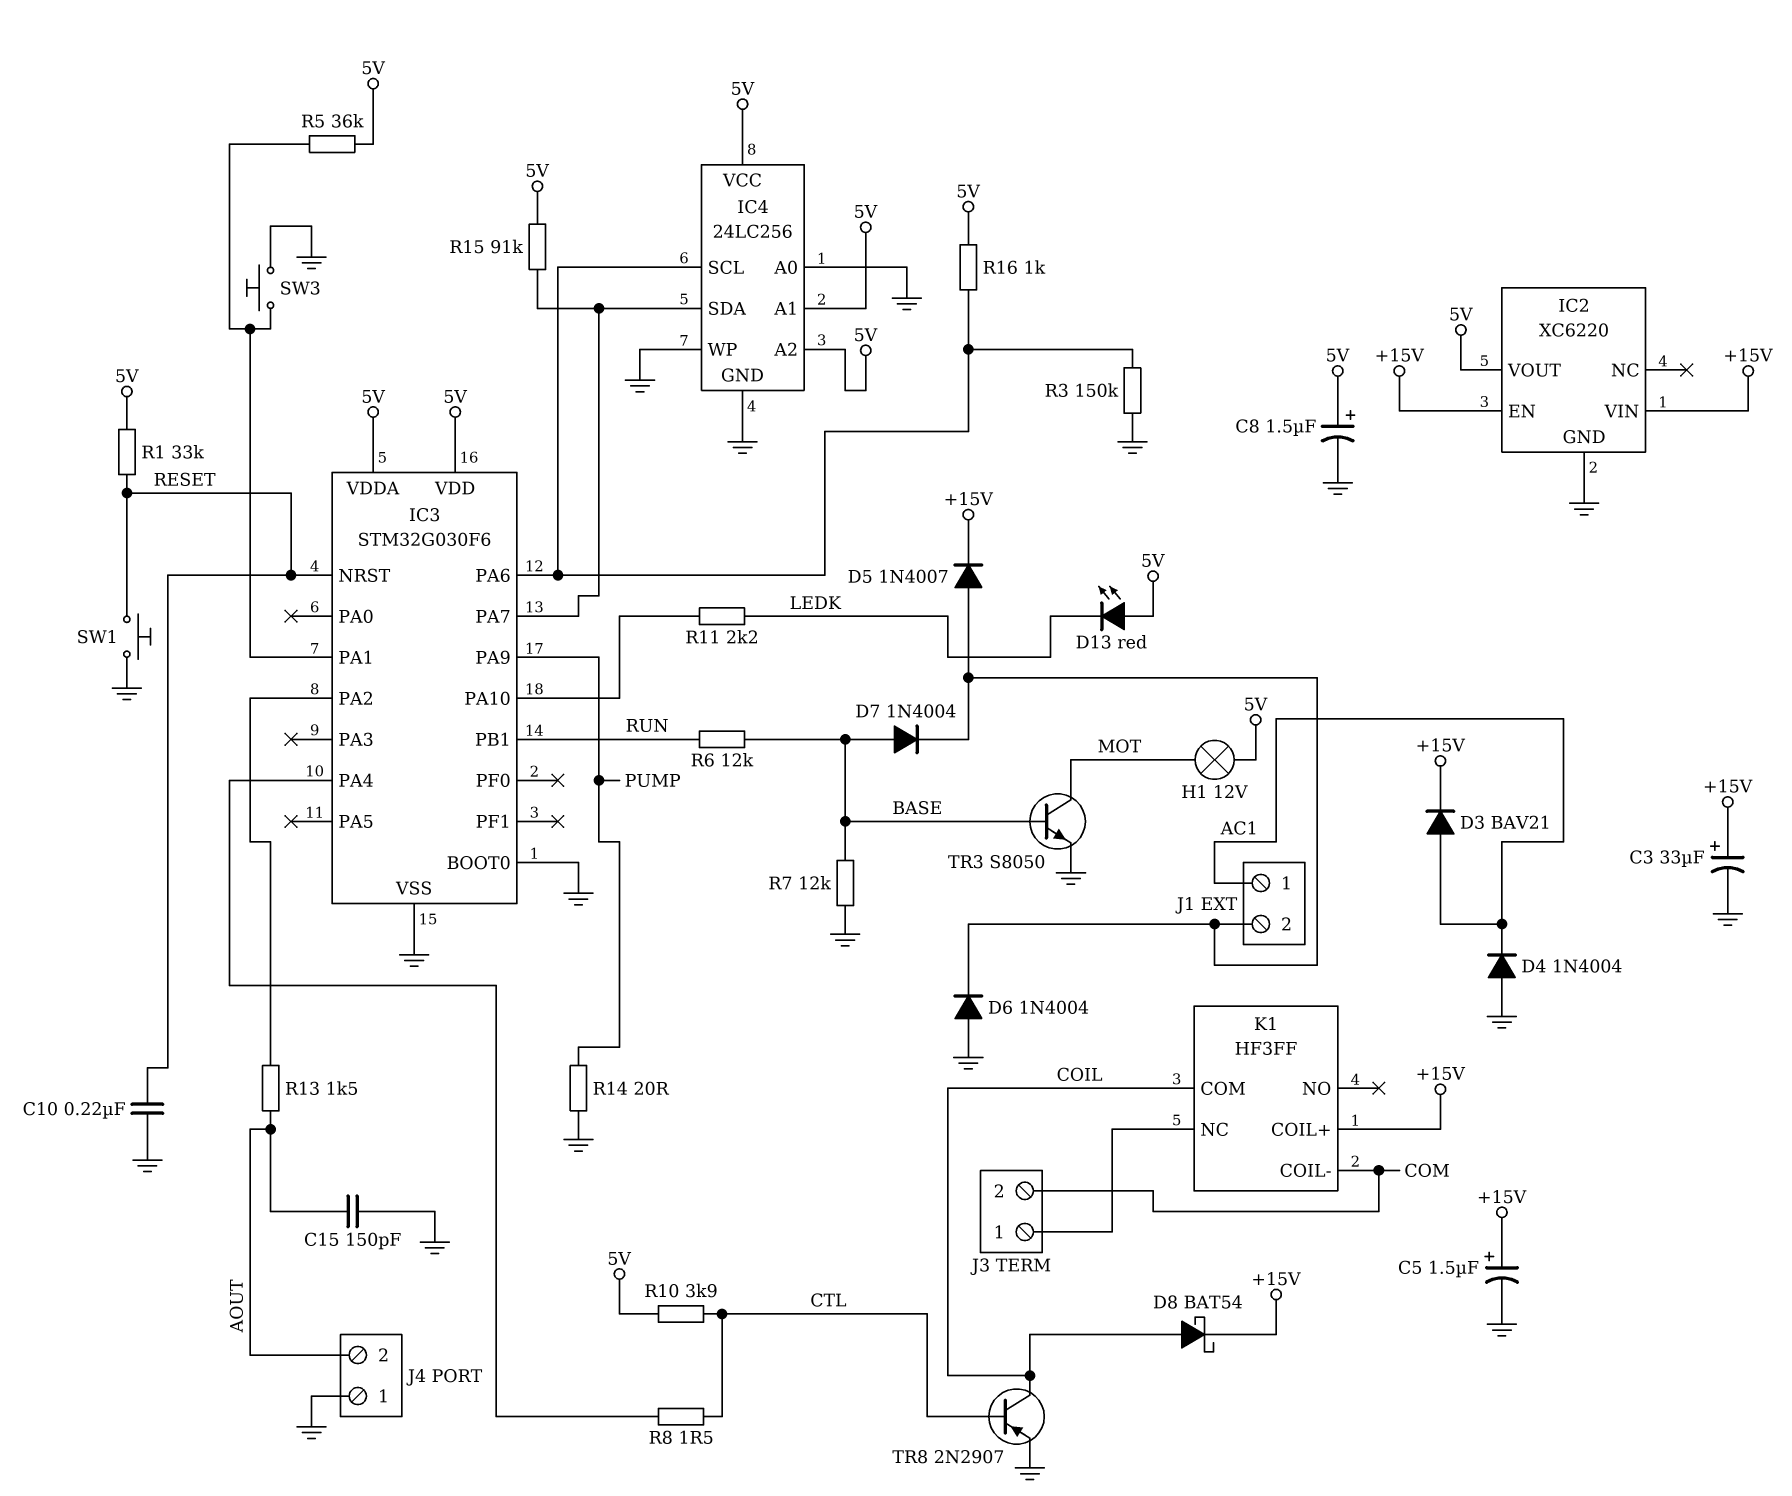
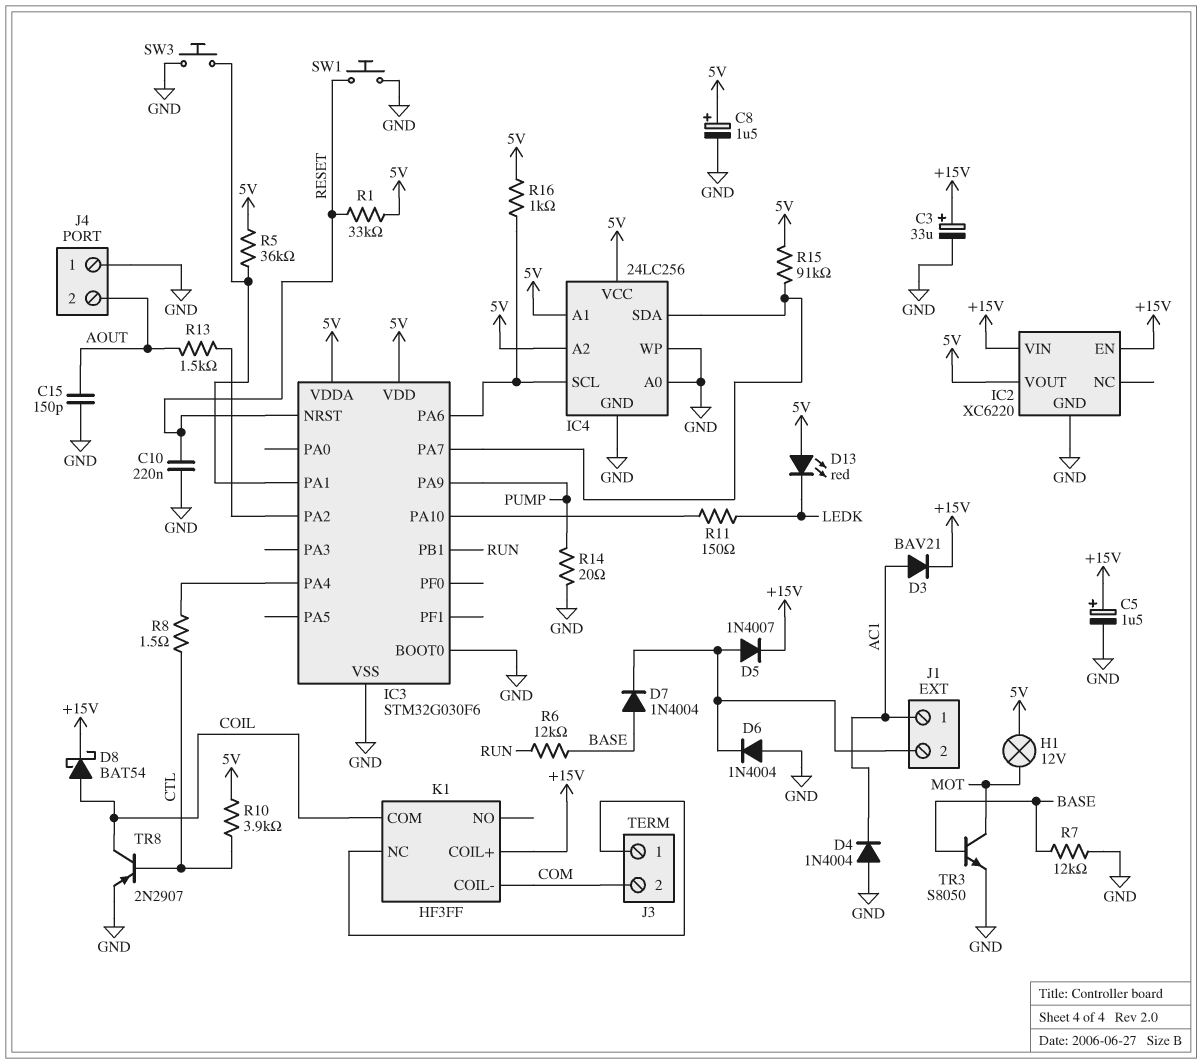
R3: 150k (GND, IC3/PA6) -> none
R11: 2.2k (IC3/PA10, LEDK) -> 150 (IC3/PA10, LEDK)

